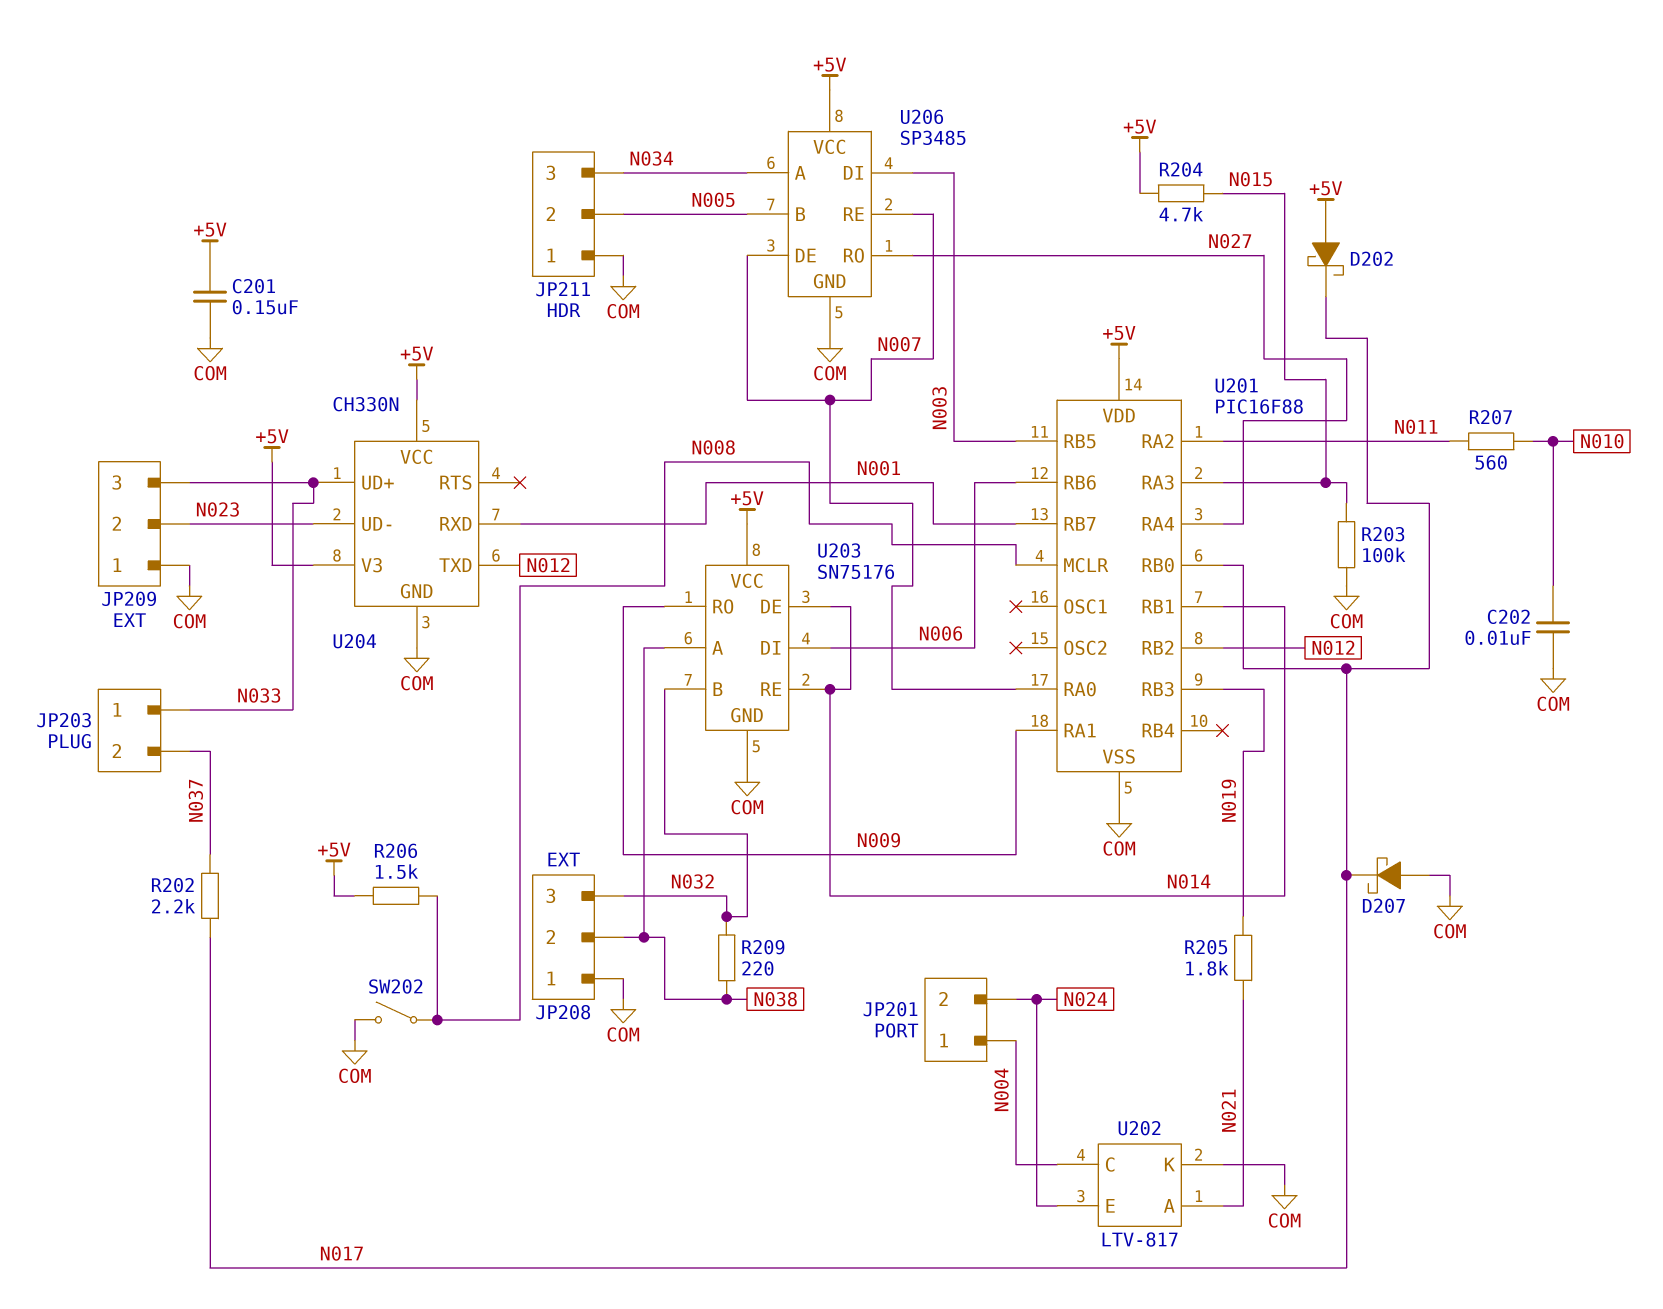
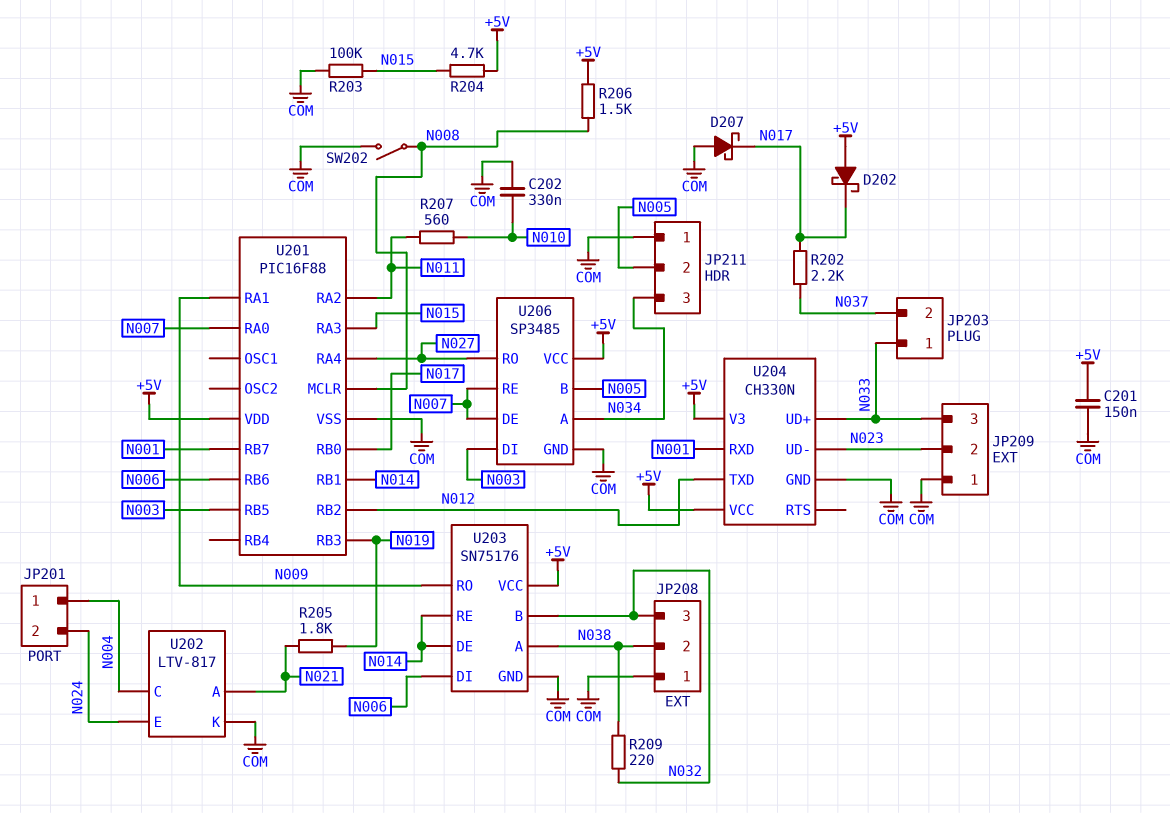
C202: 10nF (COM, N010) -> 330nF (COM, N010)

